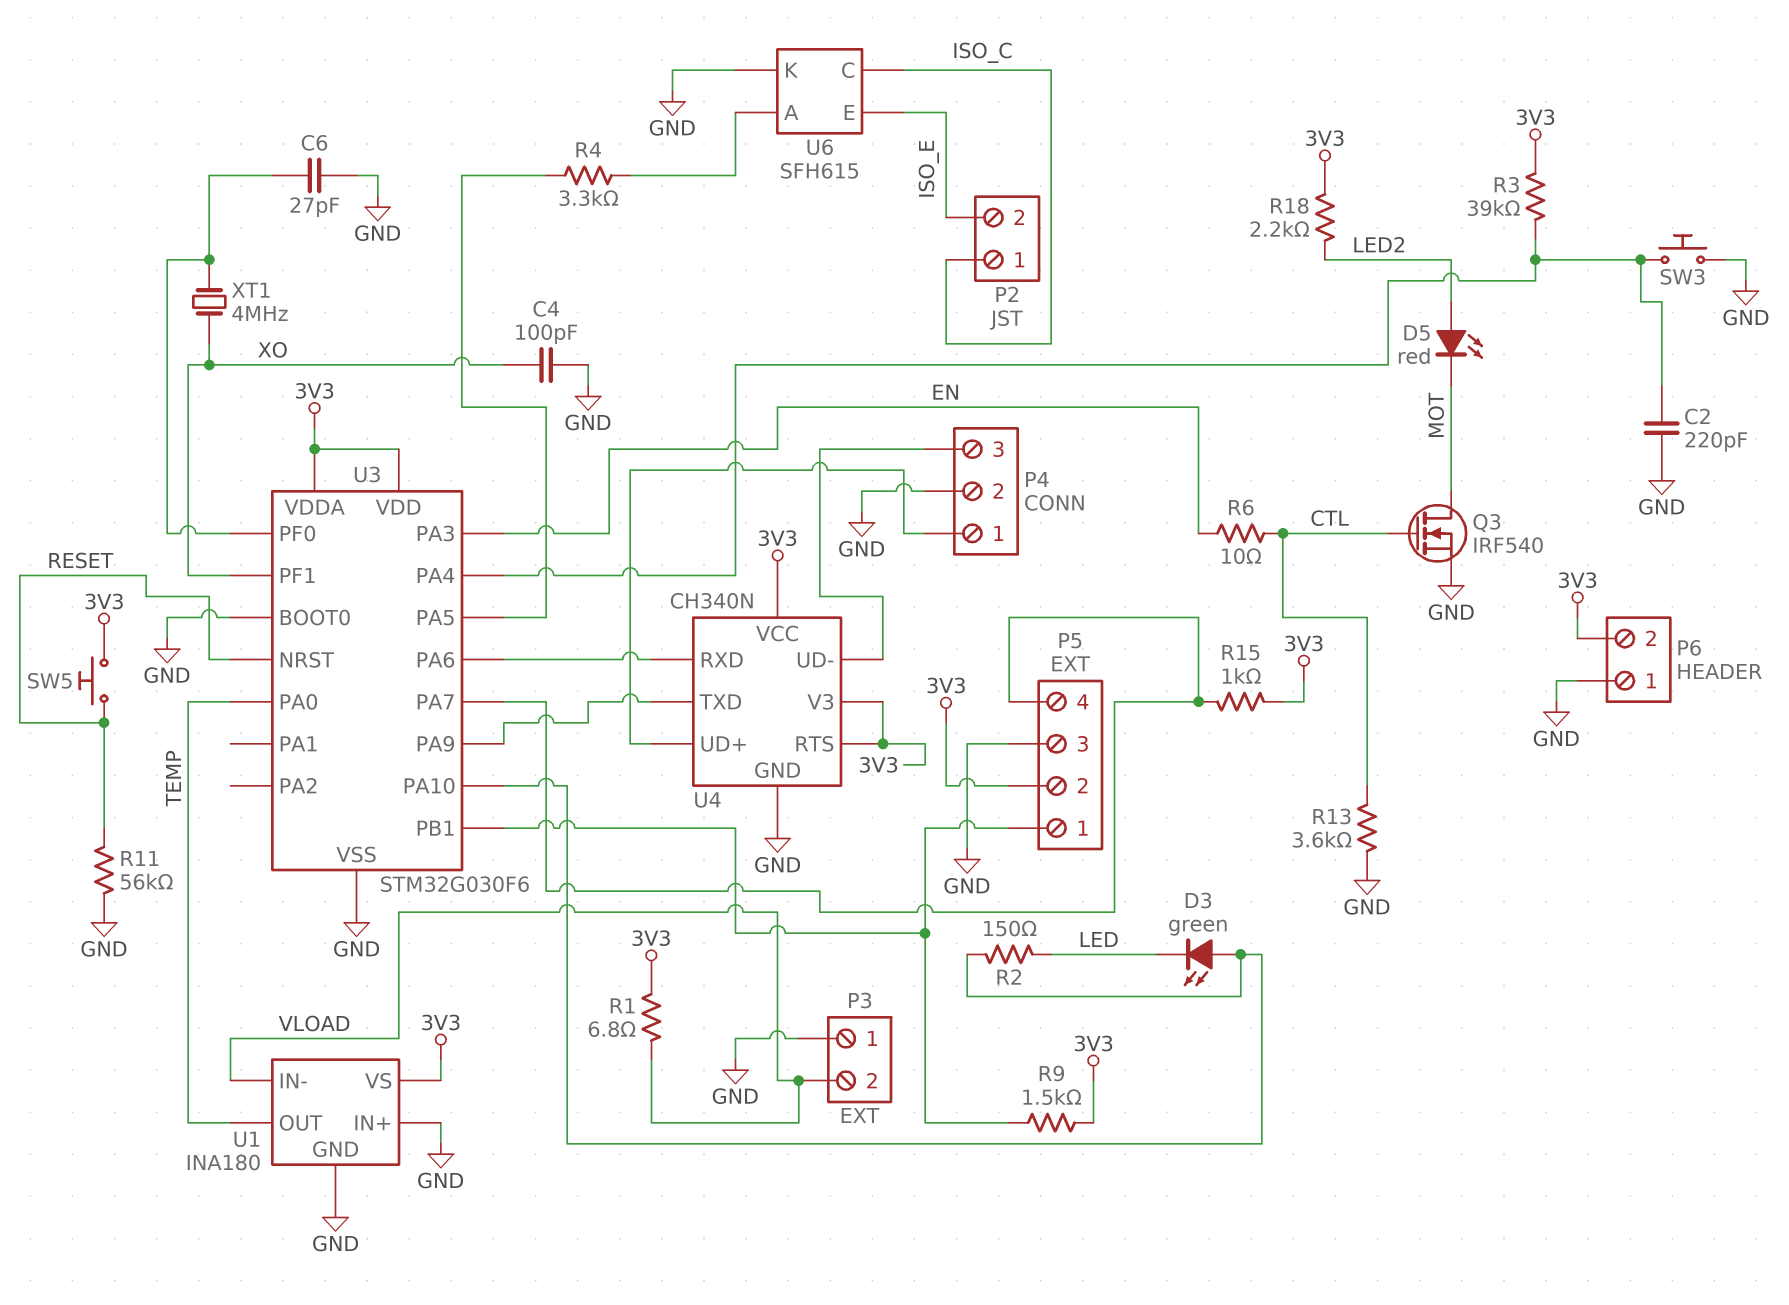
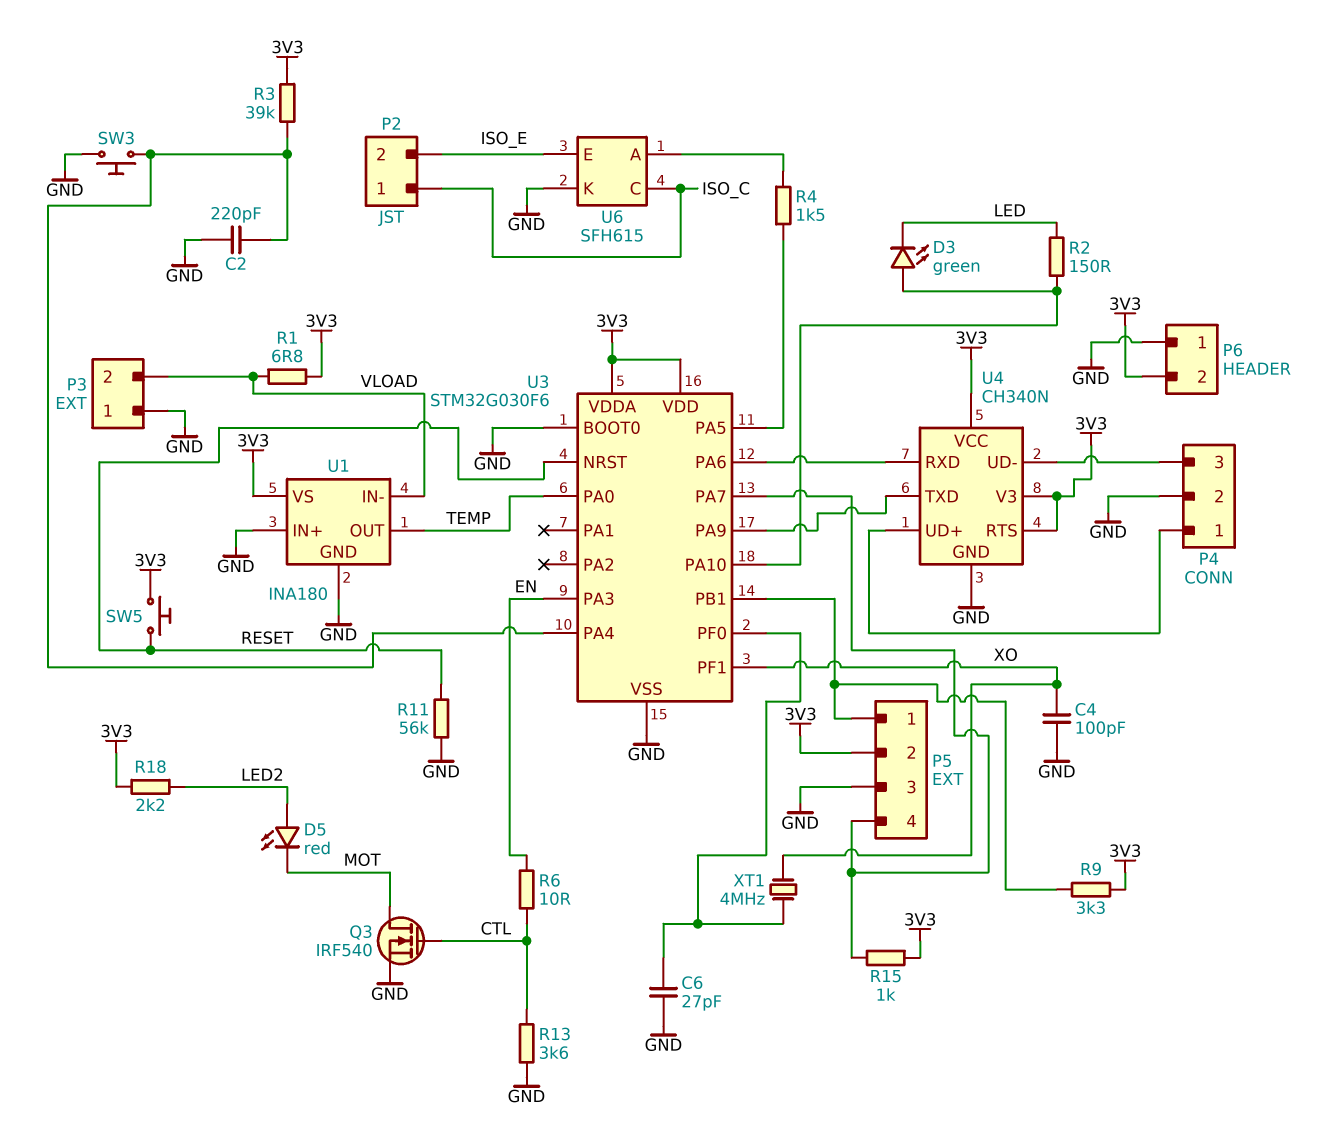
R4: 3.3k (U3/PA5, U6/A) -> 1.5k (U3/PA5, U6/A)
R9: 1.5k (3V3, P5/1) -> 3.3k (3V3, P5/1)

